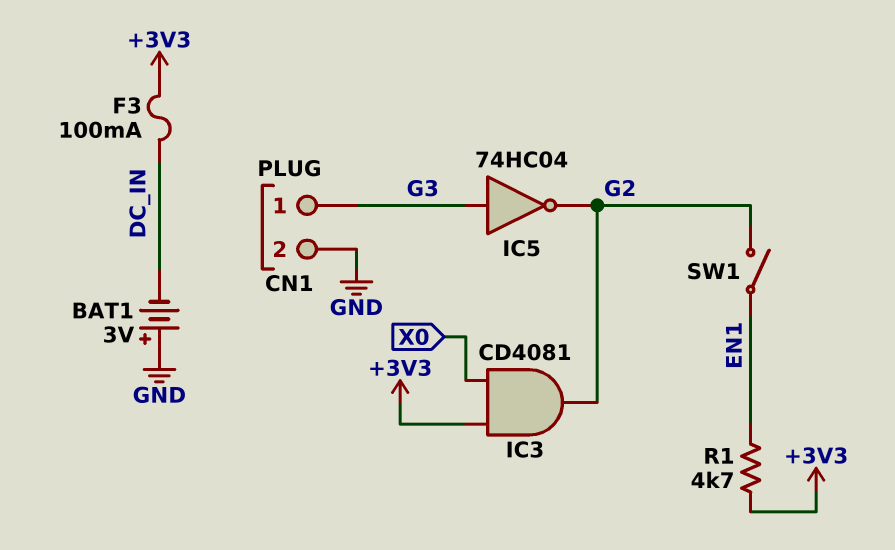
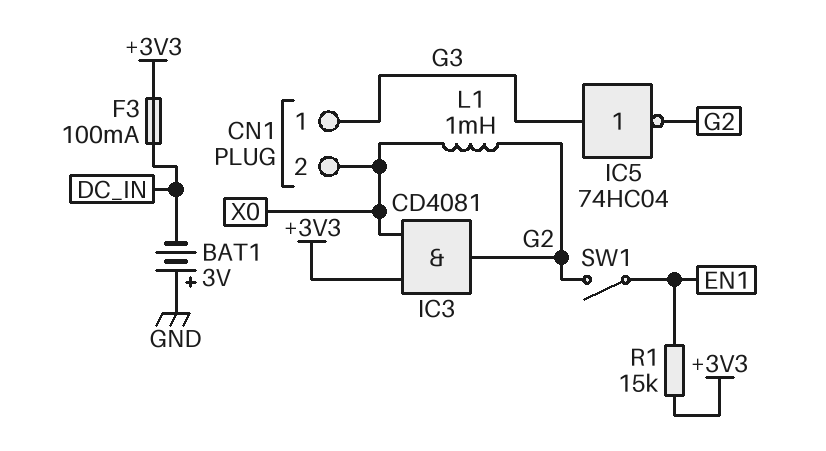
CN1 pin 2: GND -> X0
L1: none -> 1mH (G2, X0)
R1: 4.7k (+3V3, EN1) -> 15k (+3V3, EN1)

